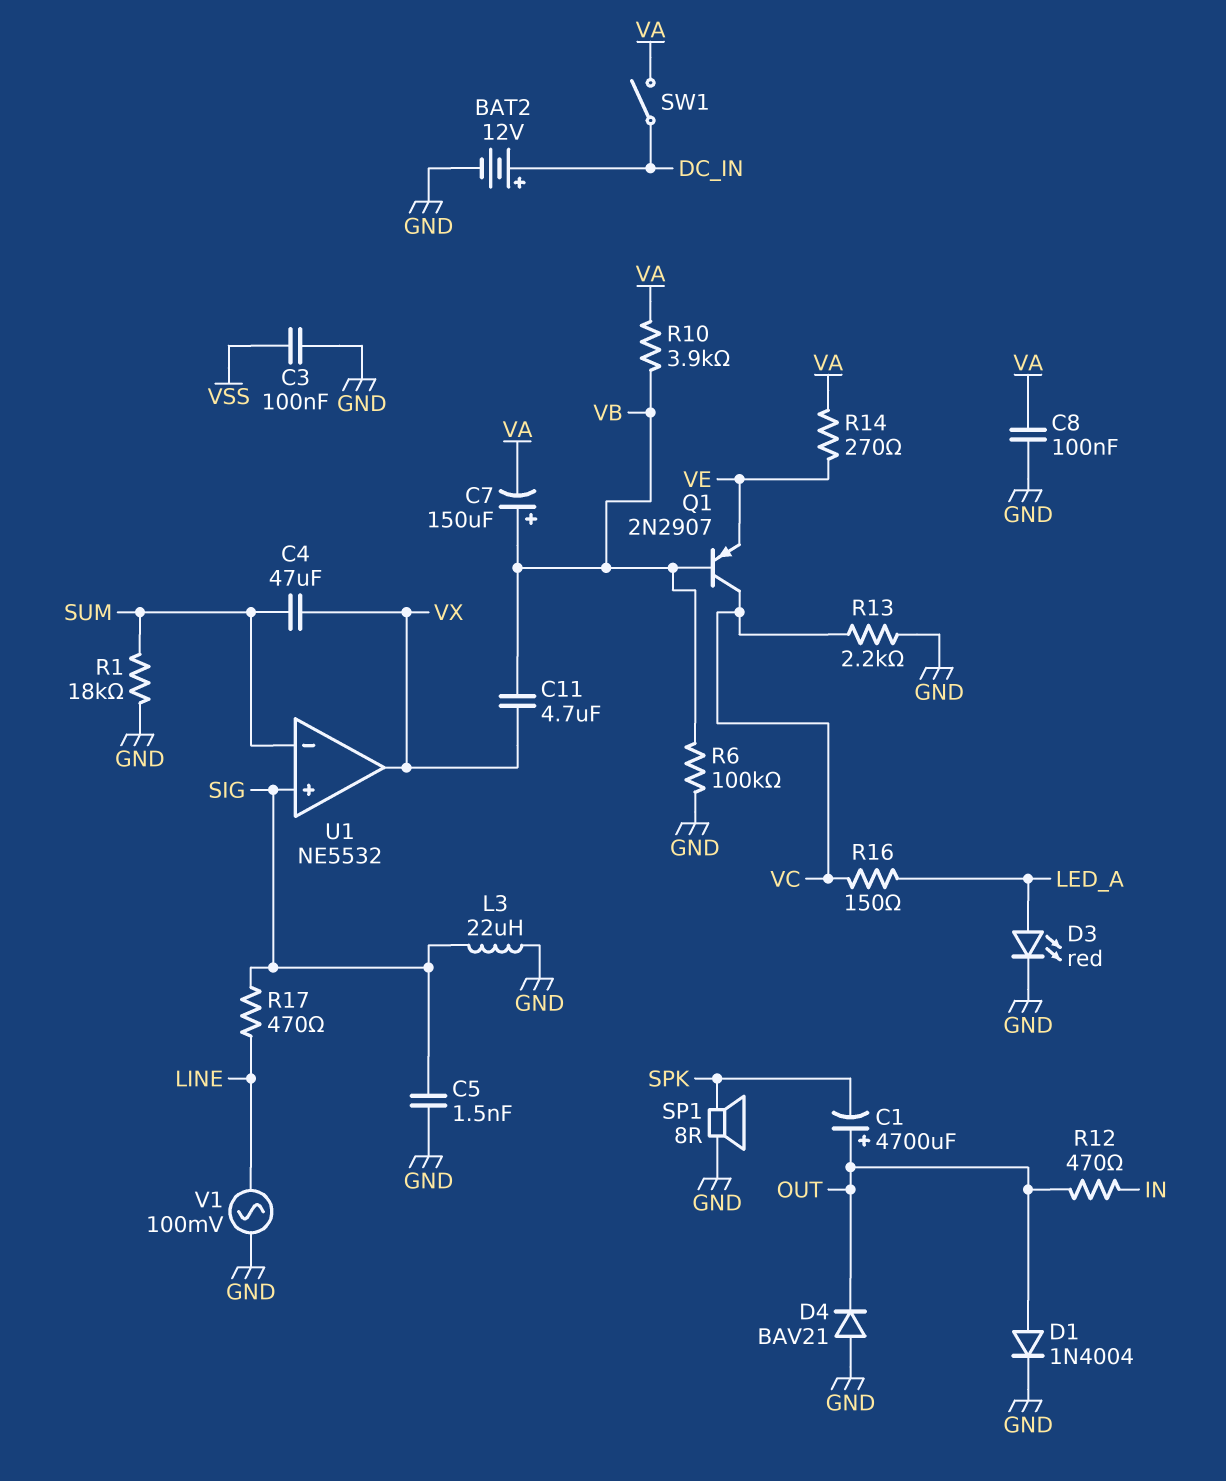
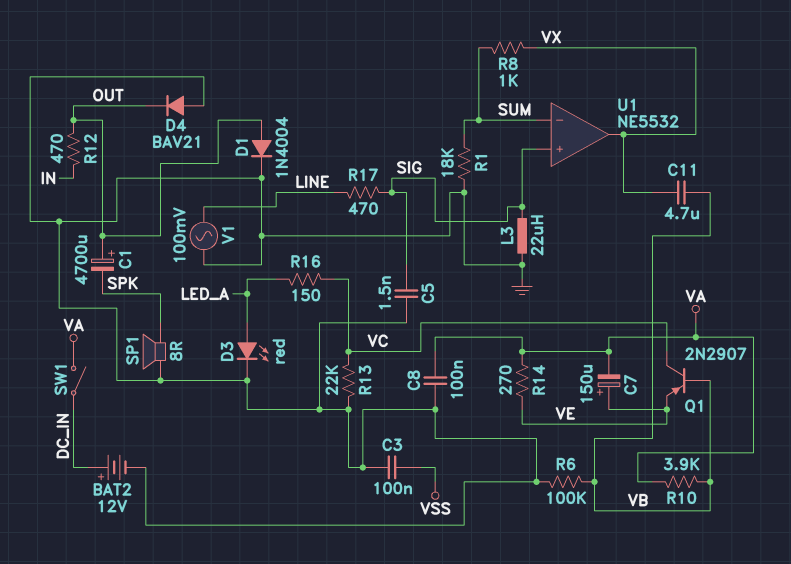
C4: 47uF (SUM, VX) -> none
C7: 150uF (plus VB, minus VA) -> 150uF (plus VE, minus VA)
R8: none -> 1k (SUM, VX)
R13: 2.2k (GND, VC) -> 22k (GND, VC)

